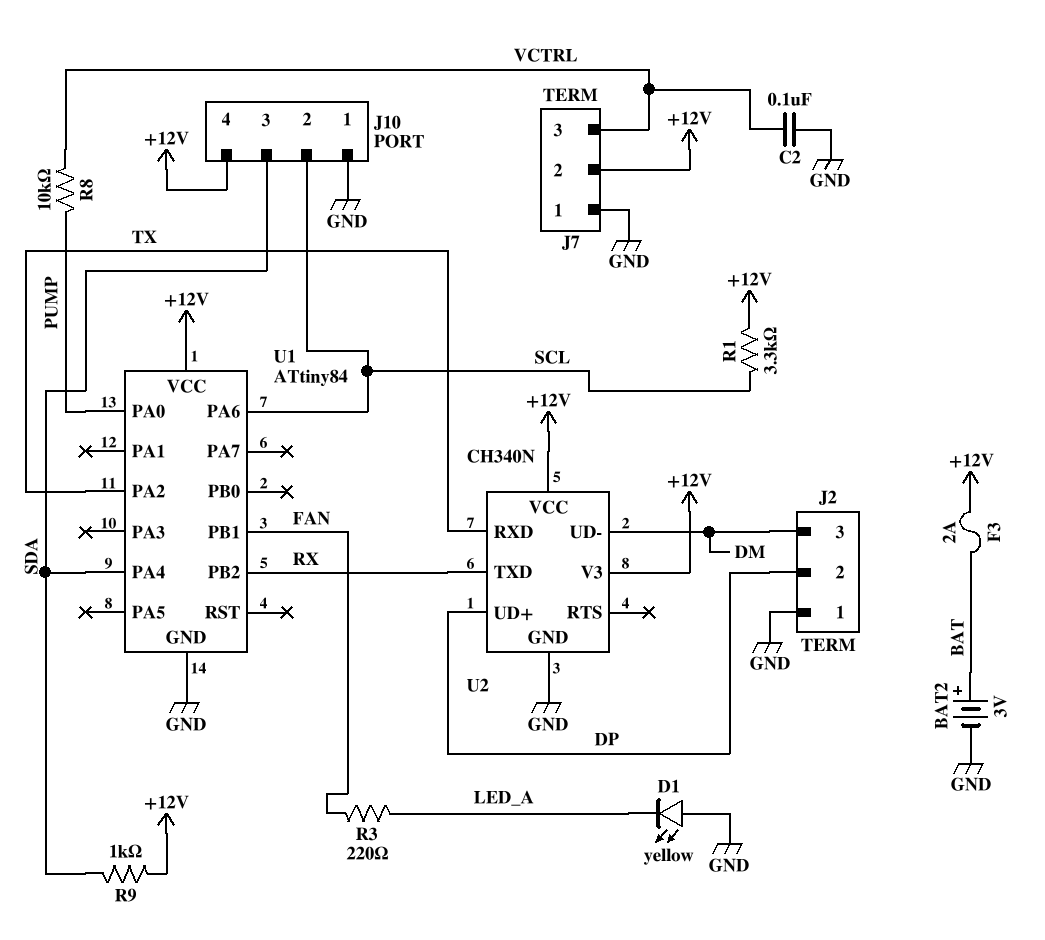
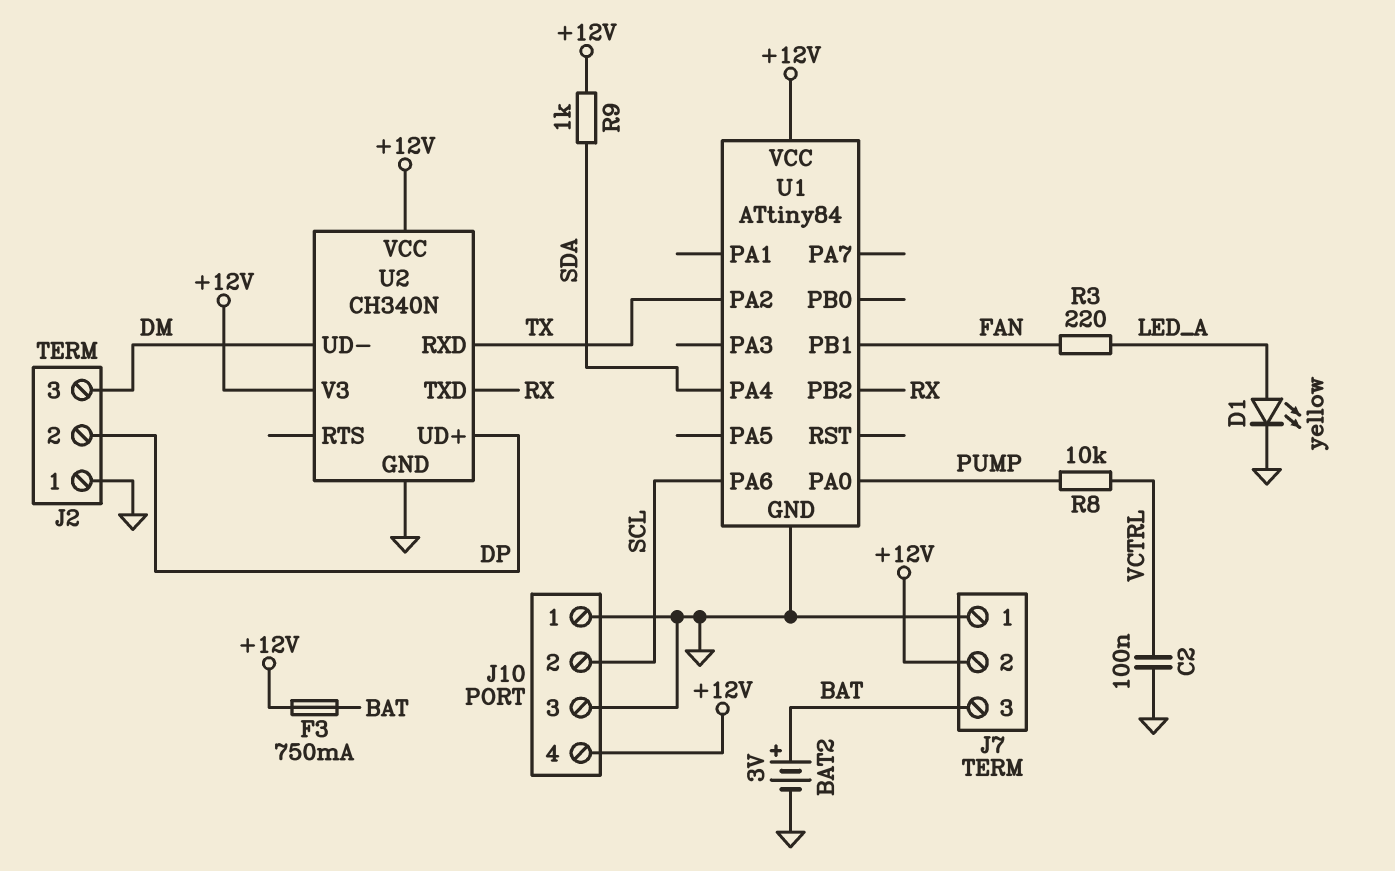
D1: LED yellow (A GND, K LED_A) -> LED yellow (A LED_A, K GND)
F3: 2A (+12V, BAT) -> 750mA (+12V, BAT)
J7 pin 3: VCTRL -> BAT
J10 pin 3: SDA -> GND
R1: 3.3k (+12V, SCL) -> none

